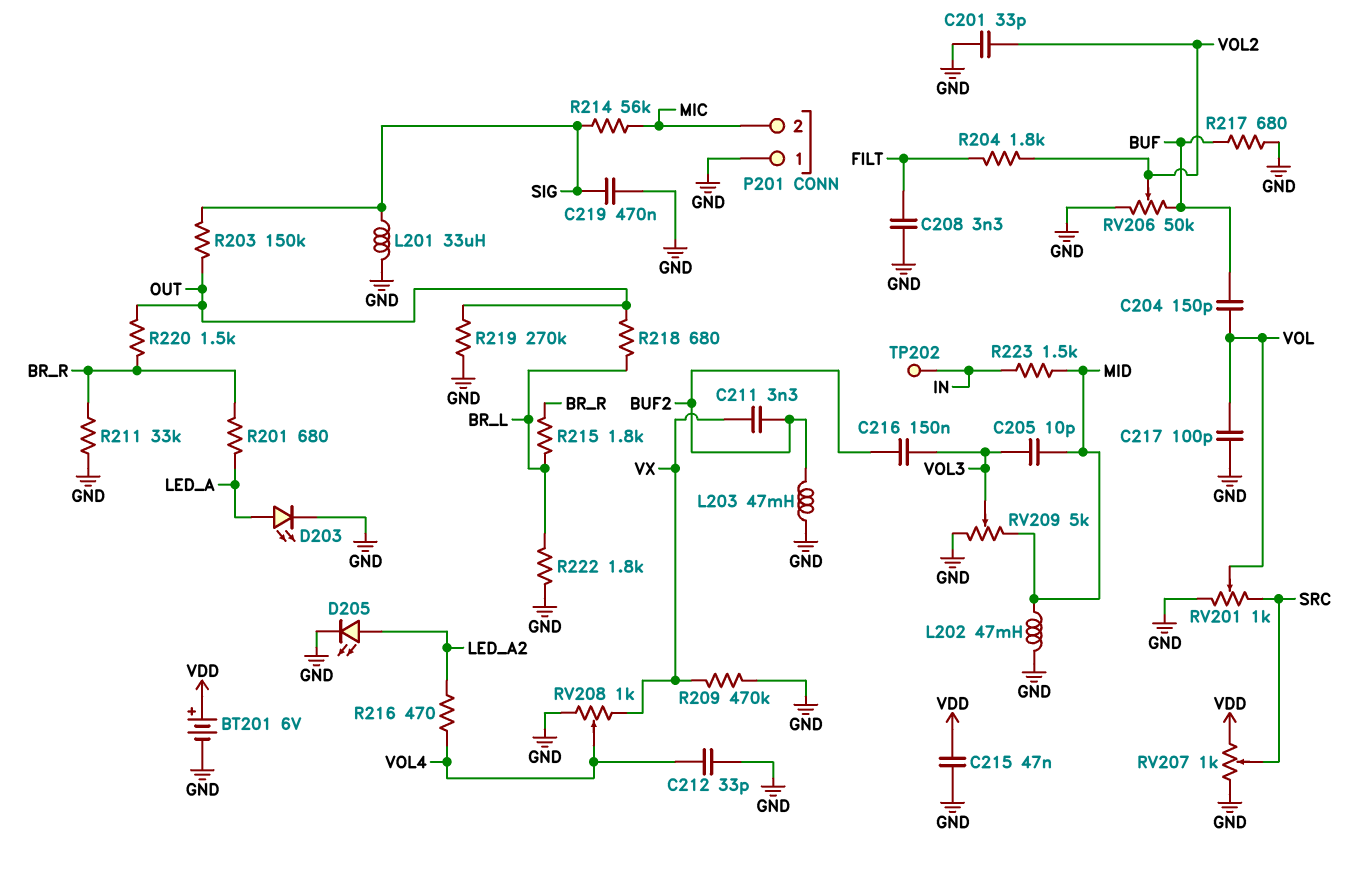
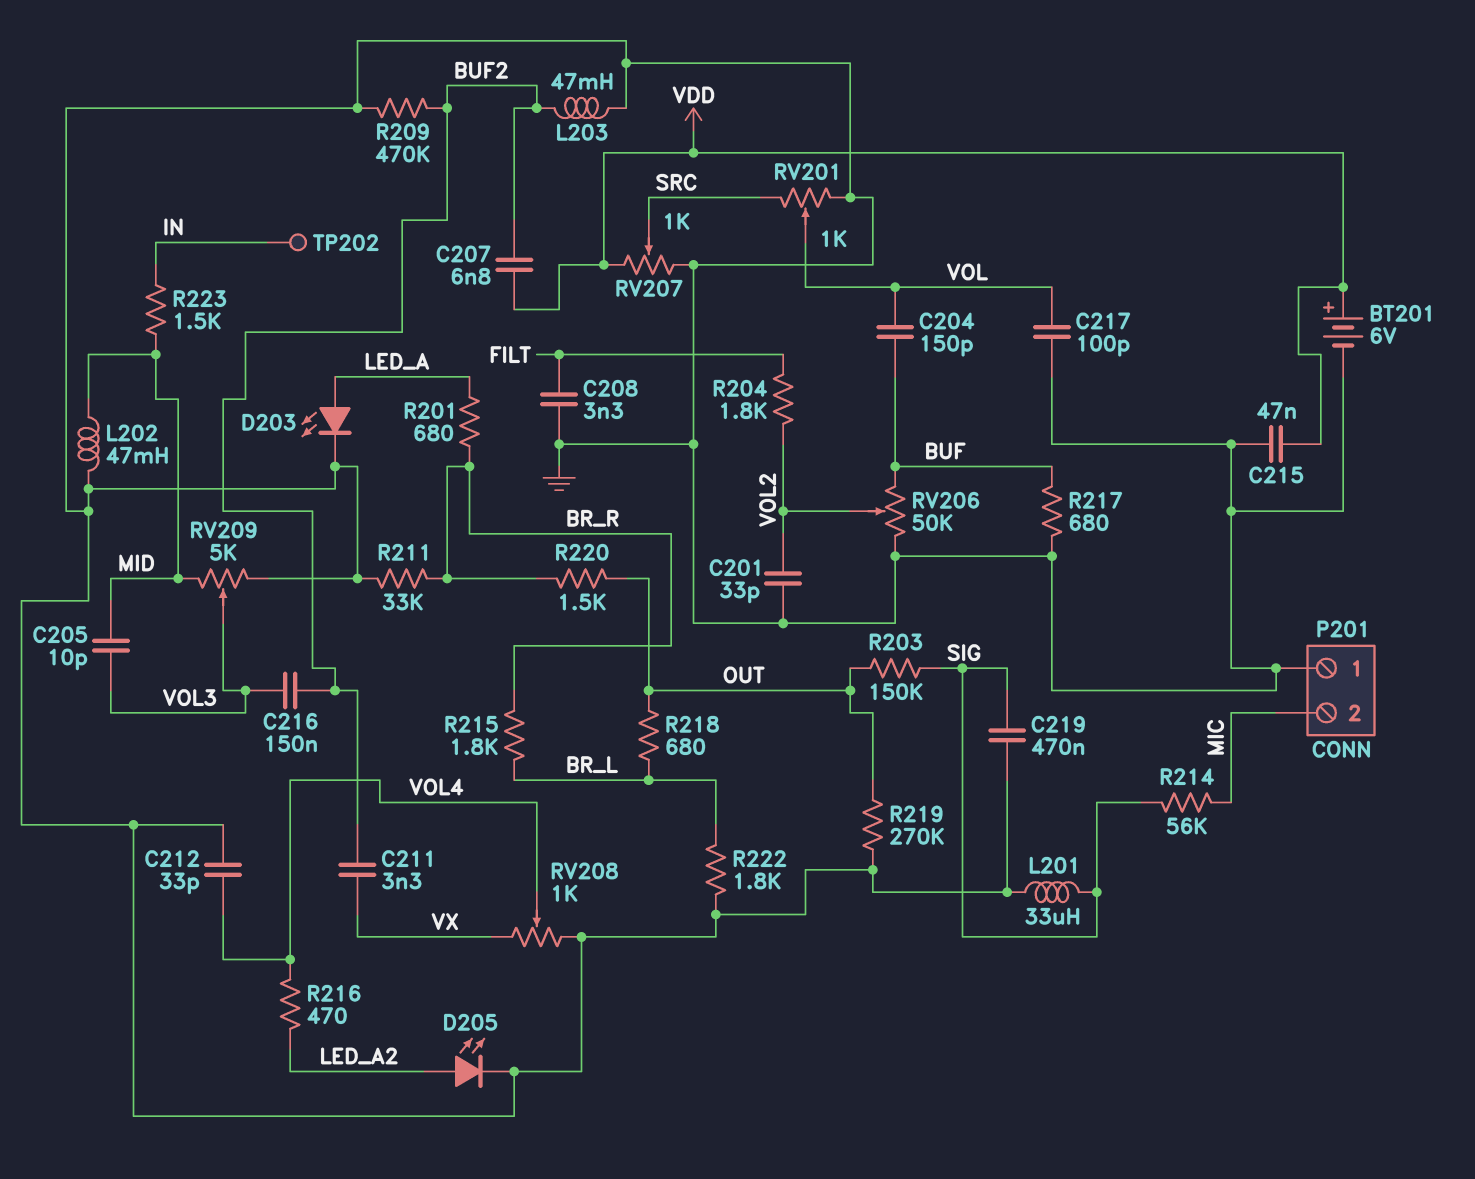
C207: none -> 6.8nF (BUF2, VDD)
R209: 470k (GND, VX) -> 470k (BUF2, GND)

